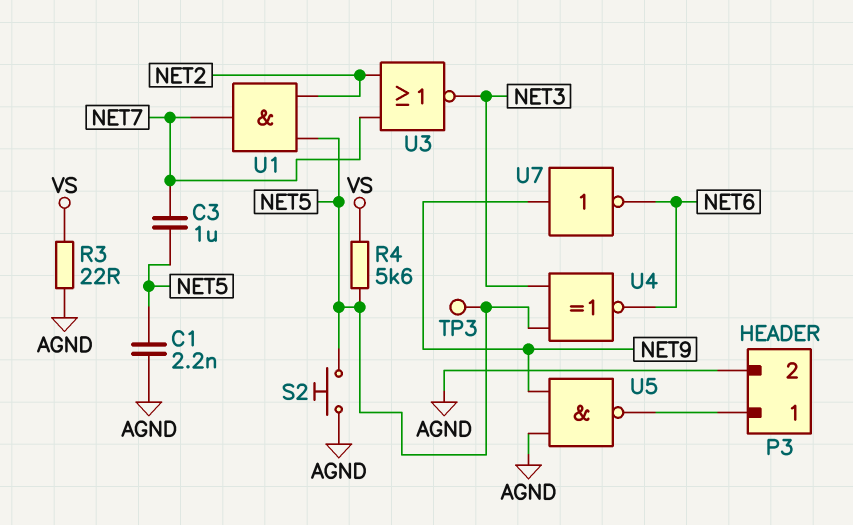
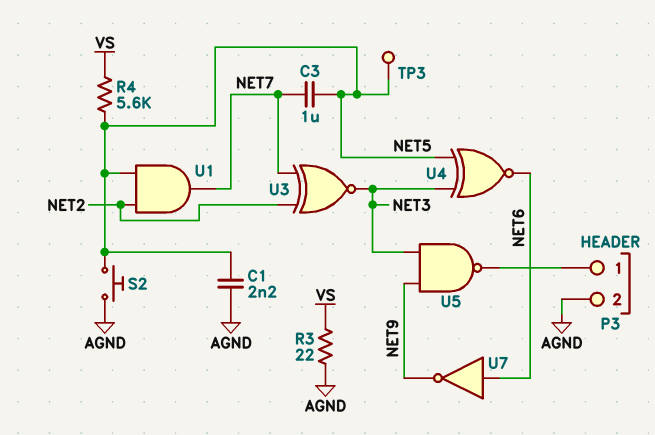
U3: NOR (in NET2, in NET7, out NET3) -> XNOR (in NET2, in NET7, out NET3)
U5: NAND (in AGND, in NET9, out P3/1) -> NAND (in NET3, in NET9, out P3/1)
U7: NOT (in NET9, out NET6) -> NOT (in NET6, out NET9)

